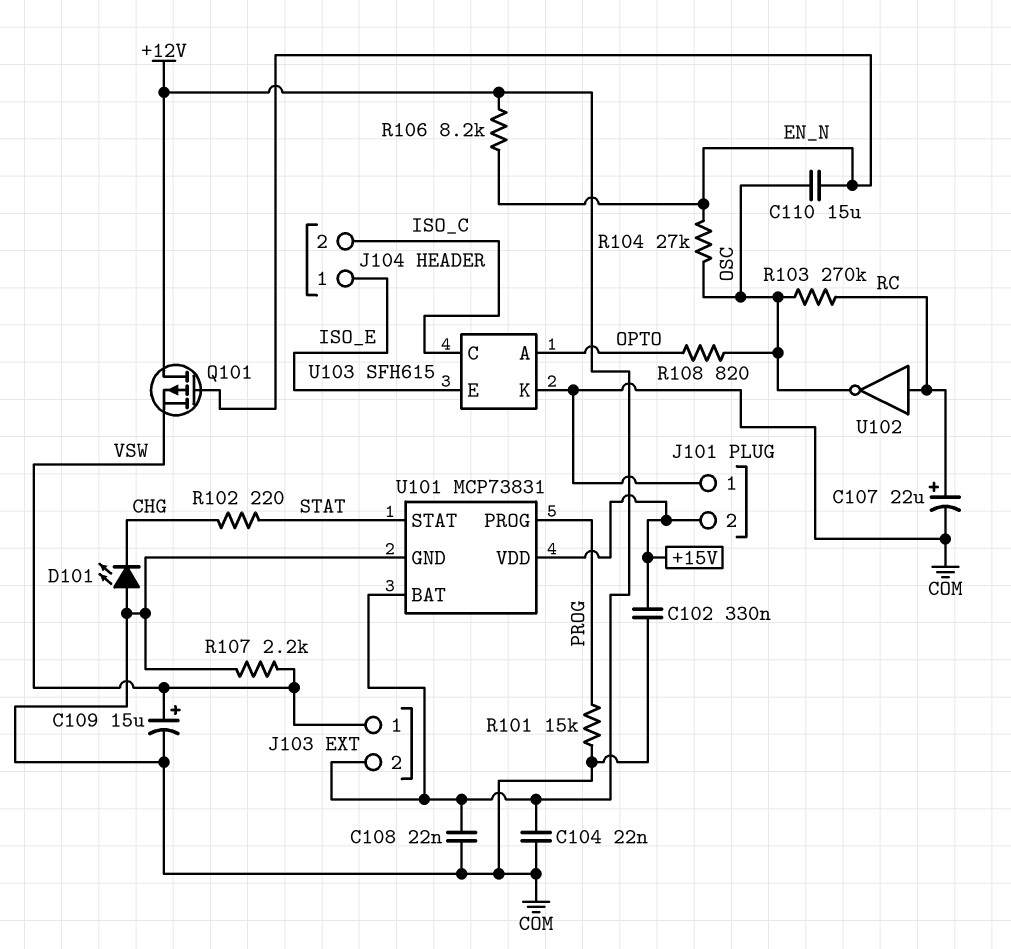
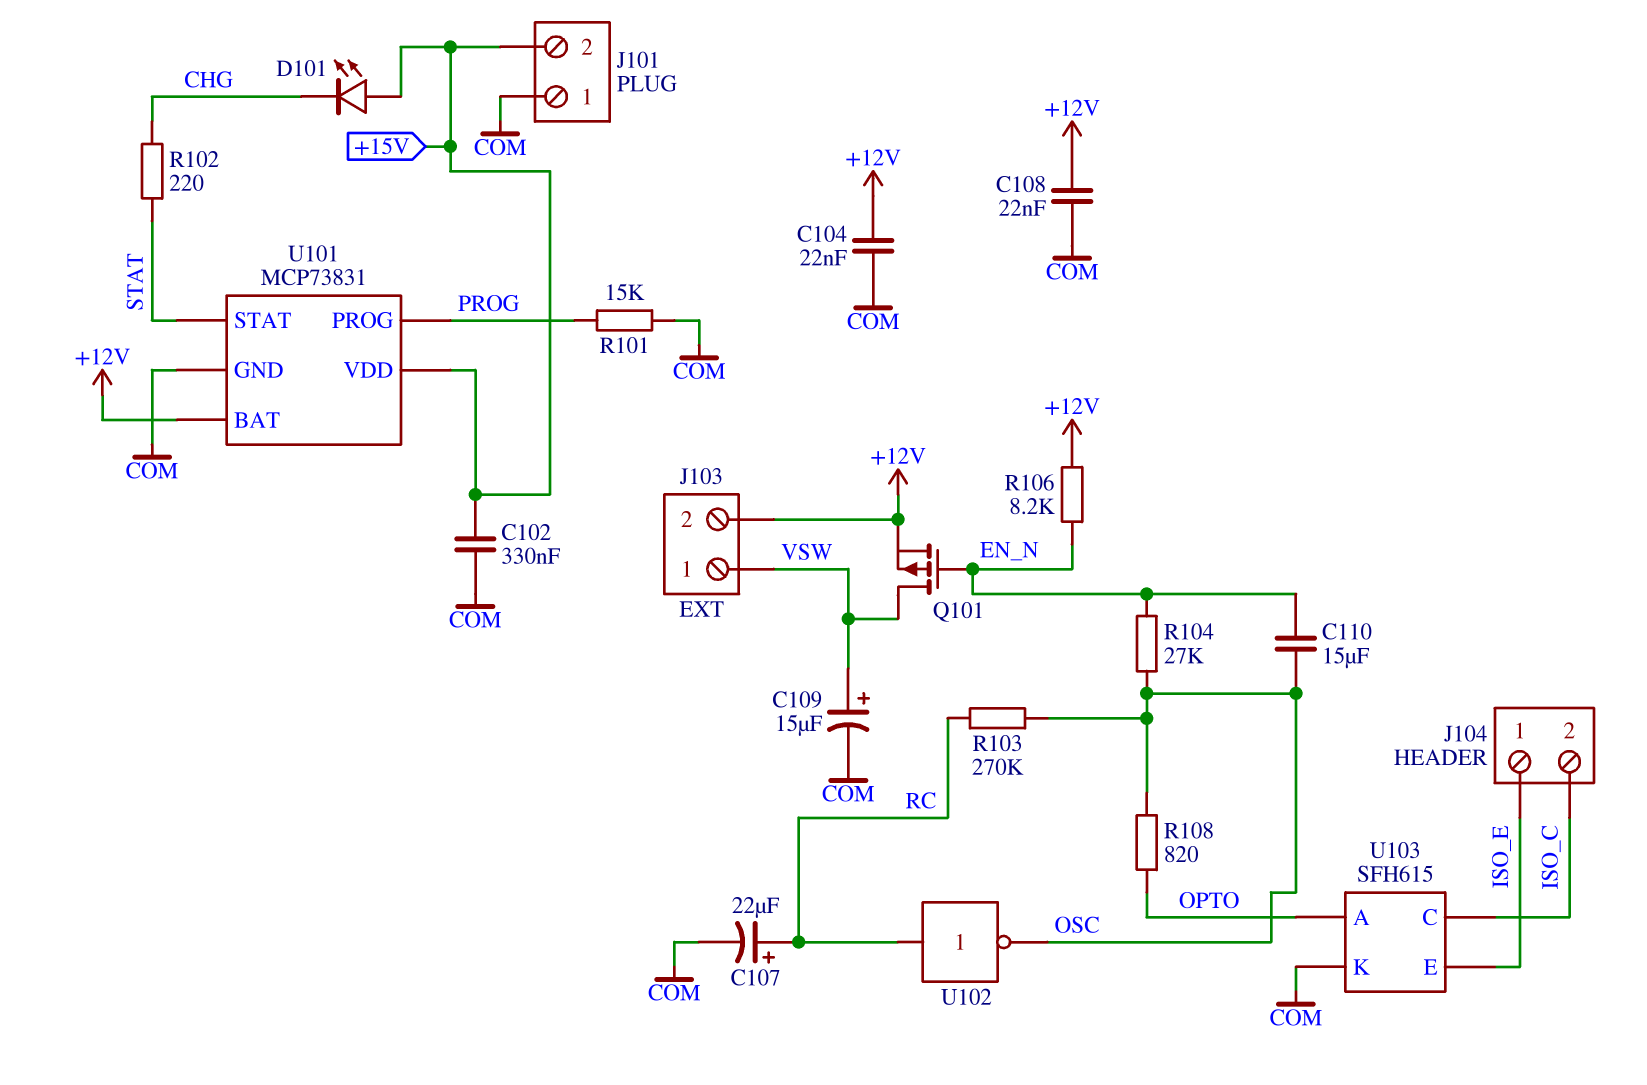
D101: LED (A COM, K CHG) -> LED (A +15V, K CHG)
Q101: PMOS (G EN_N, D +12V, S VSW) -> PMOS (G EN_N, D VSW, S +12V)
R107: 2.2k (COM, VSW) -> none

